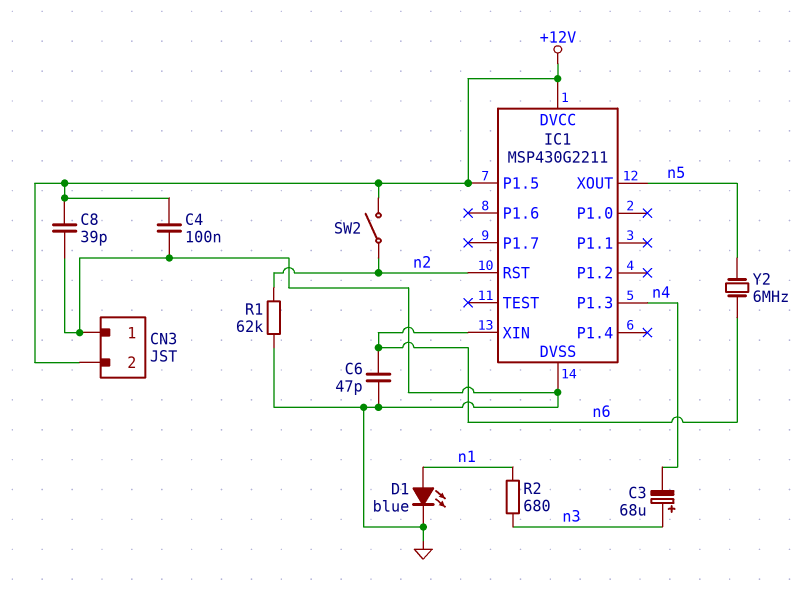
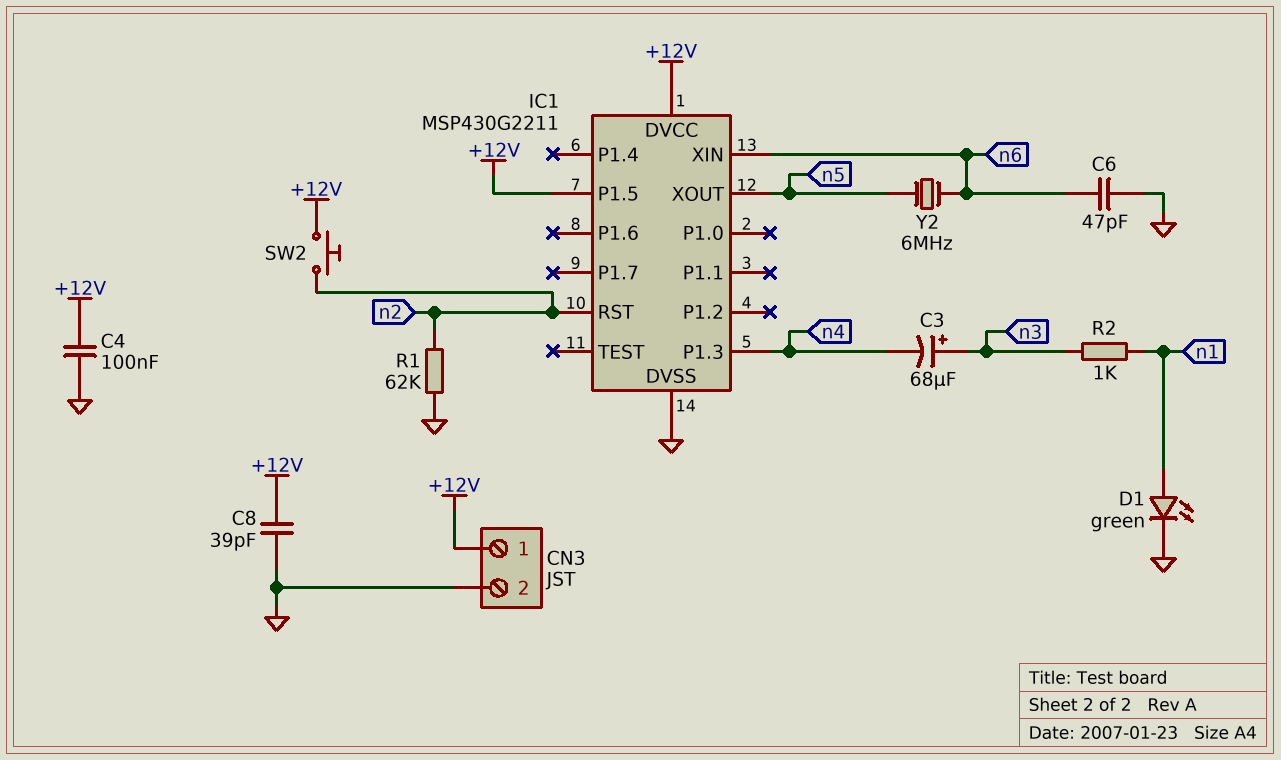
CN3 pin 1: GND -> +12V
CN3 pin 2: +12V -> GND
D1: LED blue (A n1, K GND) -> LED green (A n1, K GND)
R2: 680 (n1, n3) -> 1k (n1, n3)
SW2: switch (+12V, n2) -> button (+12V, n2)

